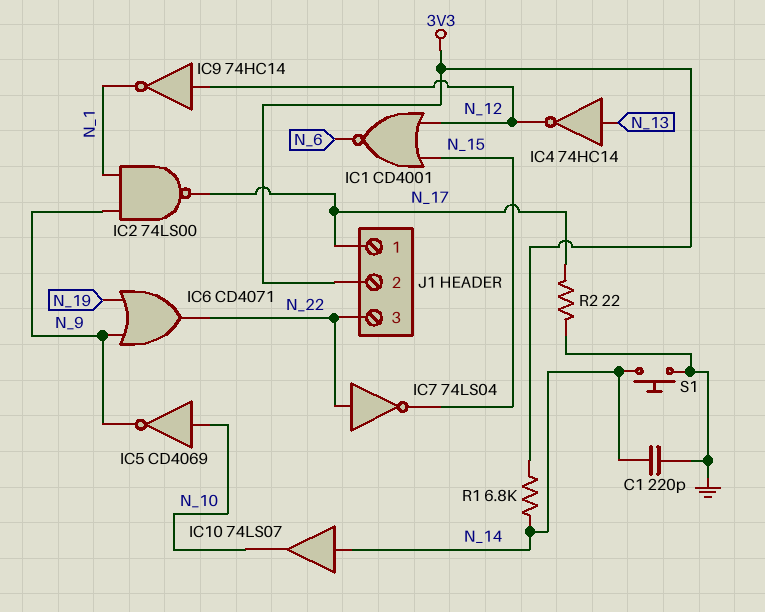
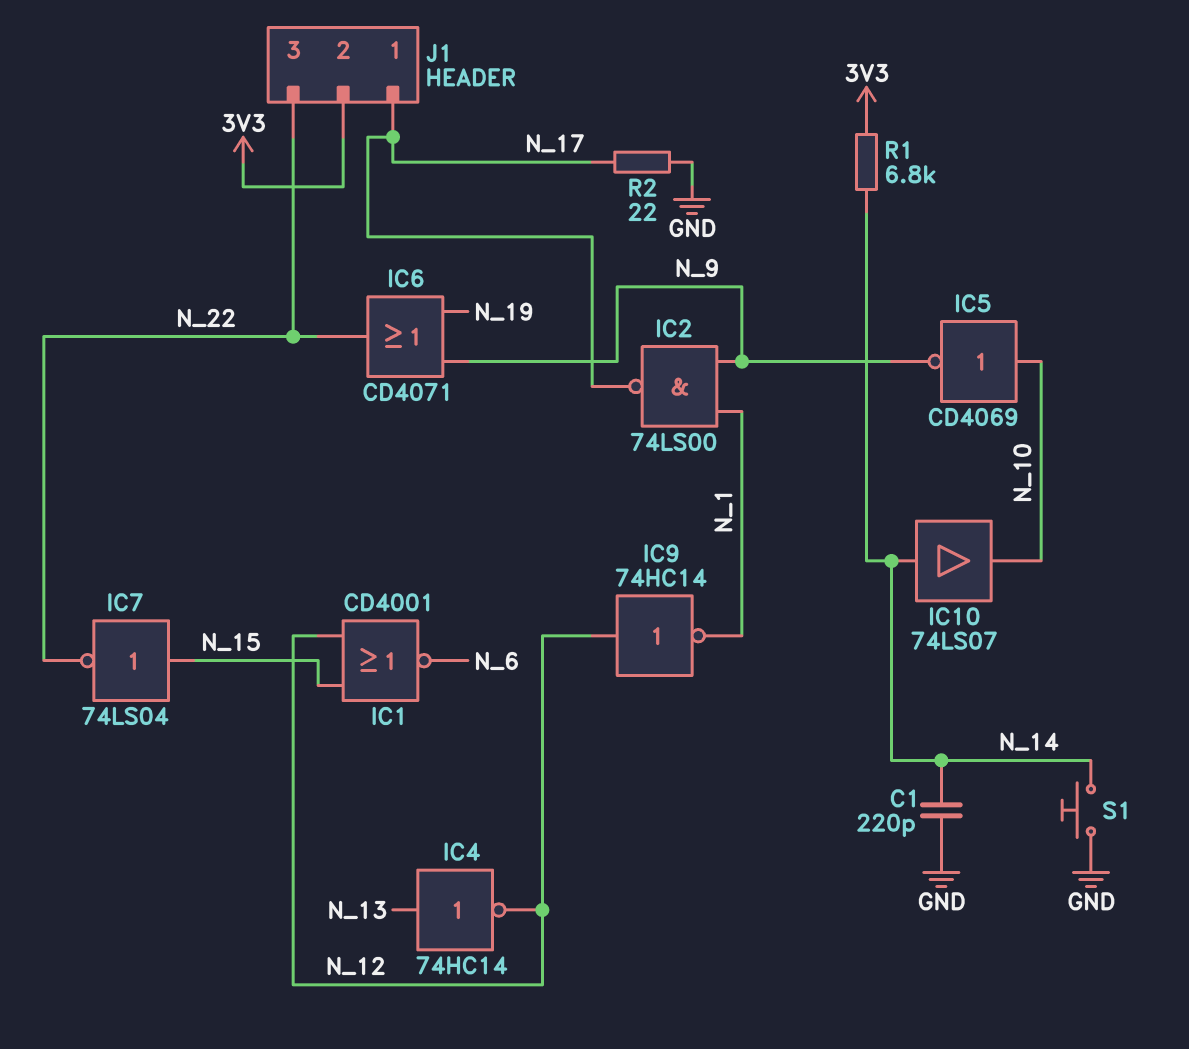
IC7: NOT 74LS04 (in N_22, out N_15) -> NOT 74LS04 (in N_15, out N_22)

